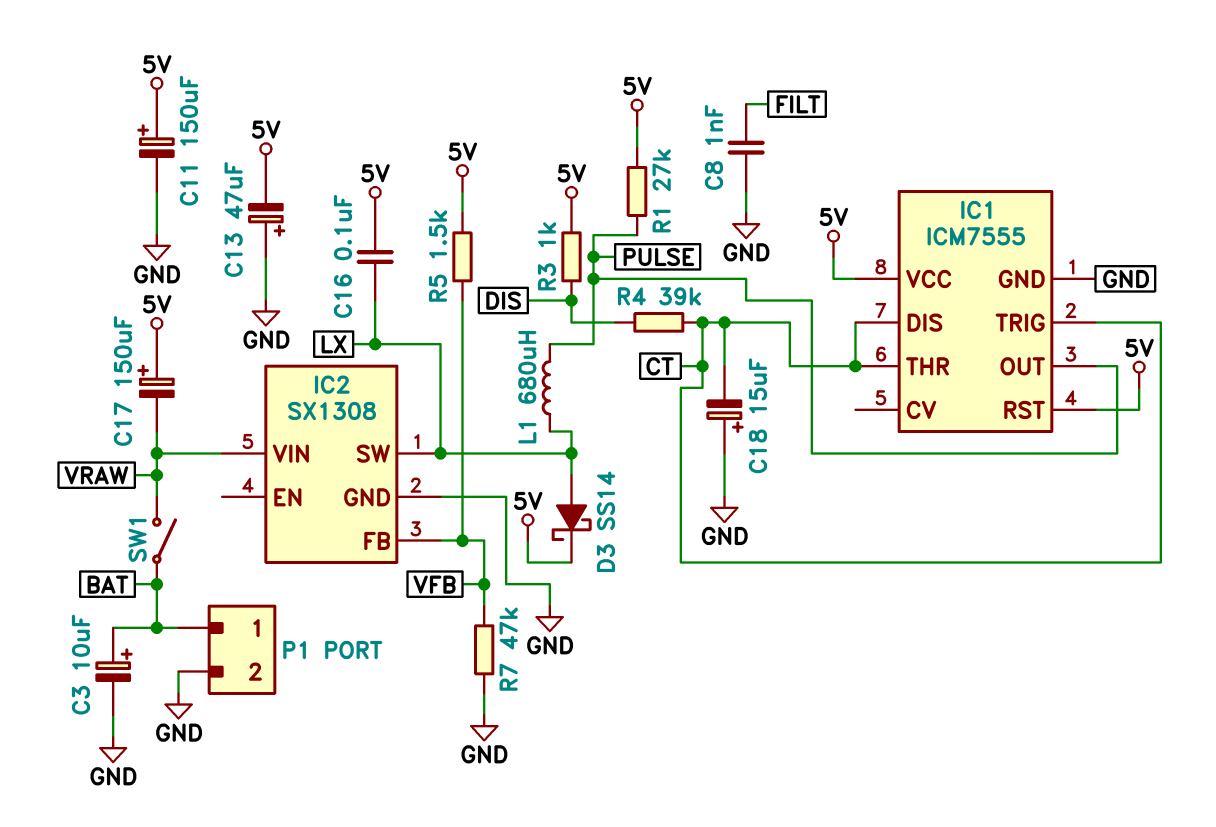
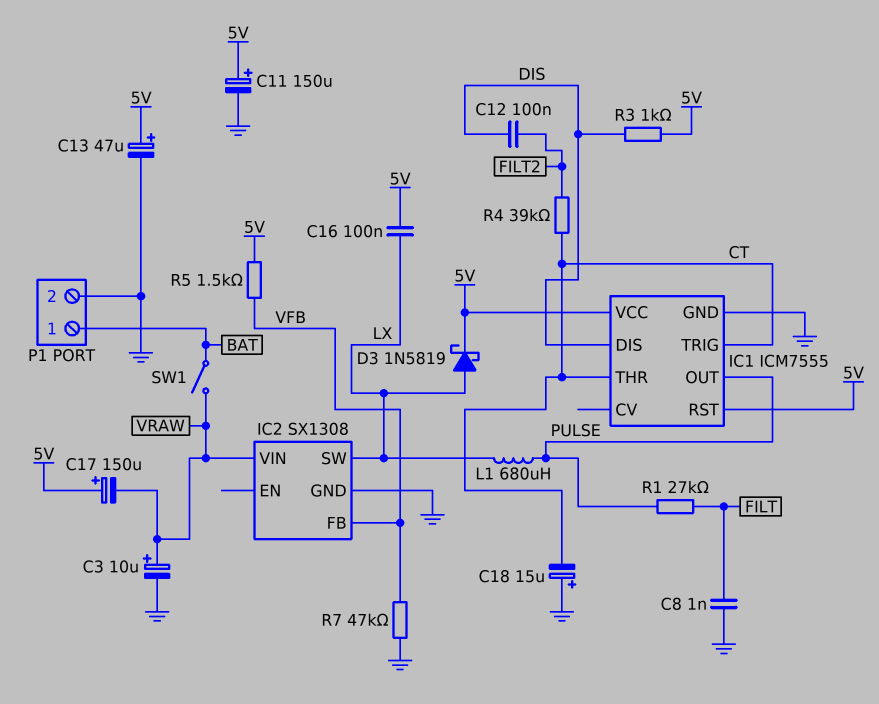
C3: 10uF (plus BAT, minus GND) -> 10uF (plus VRAW, minus GND)
C12: none -> 100nF (DIS, FILT2)
C13: 47uF (plus GND, minus 5V) -> 47uF (plus 5V, minus GND)
D3: schottky SS14 (A LX, K 5V) -> schottky 1N5819 (A LX, K 5V)
IC1 pin DIS: CT -> DIS
R1: 27k (5V, PULSE) -> 27k (FILT, PULSE)
R4: 39k (CT, DIS) -> 39k (CT, FILT2)

